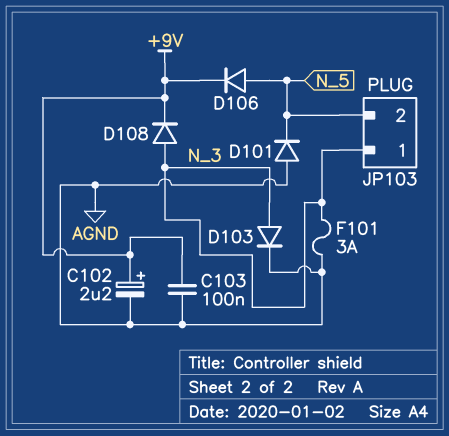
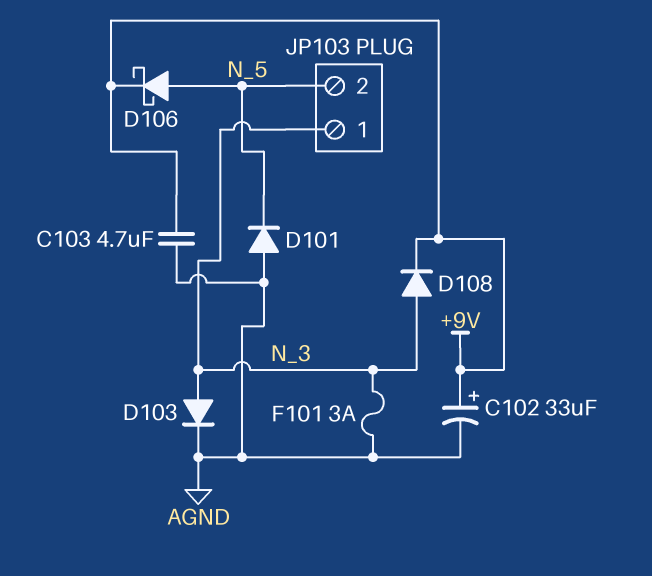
C102: 2.2uF (plus +9V, minus AGND) -> 33uF (plus +9V, minus AGND)
C103: 100nF (+9V, AGND) -> 4.7uF (+9V, AGND)
D106: diode (A N_5, K +9V) -> schottky (A N_5, K +9V)

